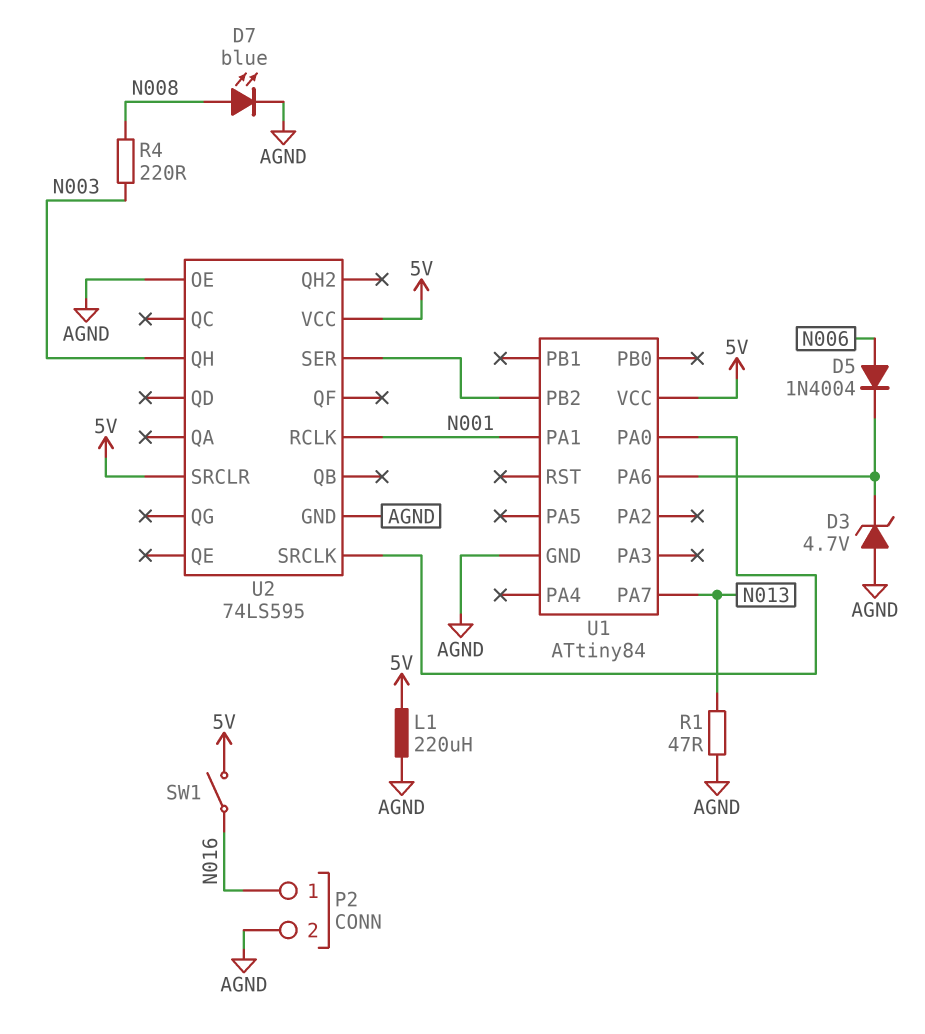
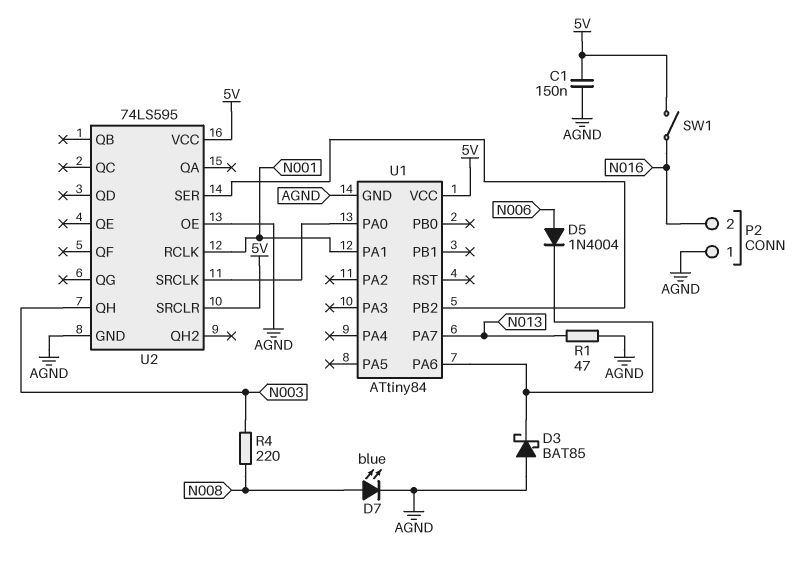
C1: none -> 150nF (5V, AGND)
D3: zener 4.7V (A AGND, K U1/PA6) -> schottky BAT85 (A AGND, K U1/PA6)
L1: 220uH (5V, AGND) -> none
P2 pin 1: N016 -> AGND
P2 pin 2: AGND -> N016

